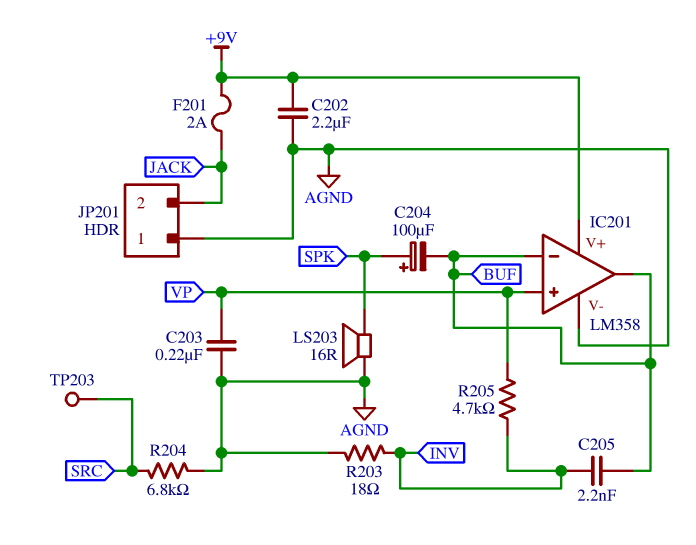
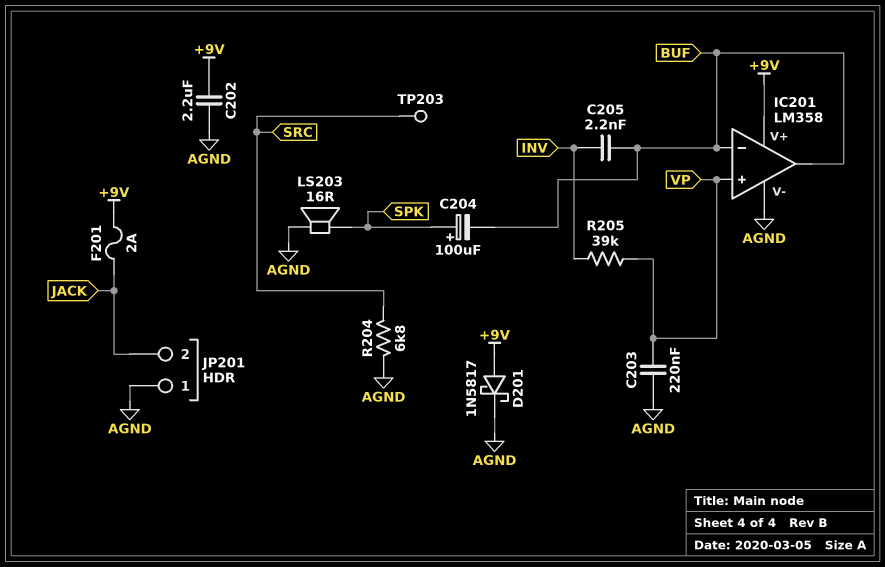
D201: none -> schottky 1N5817 (A +9V, K AGND)
R203: 18 (AGND, INV) -> none
R205: 4.7k (INV, VP) -> 39k (INV, VP)

